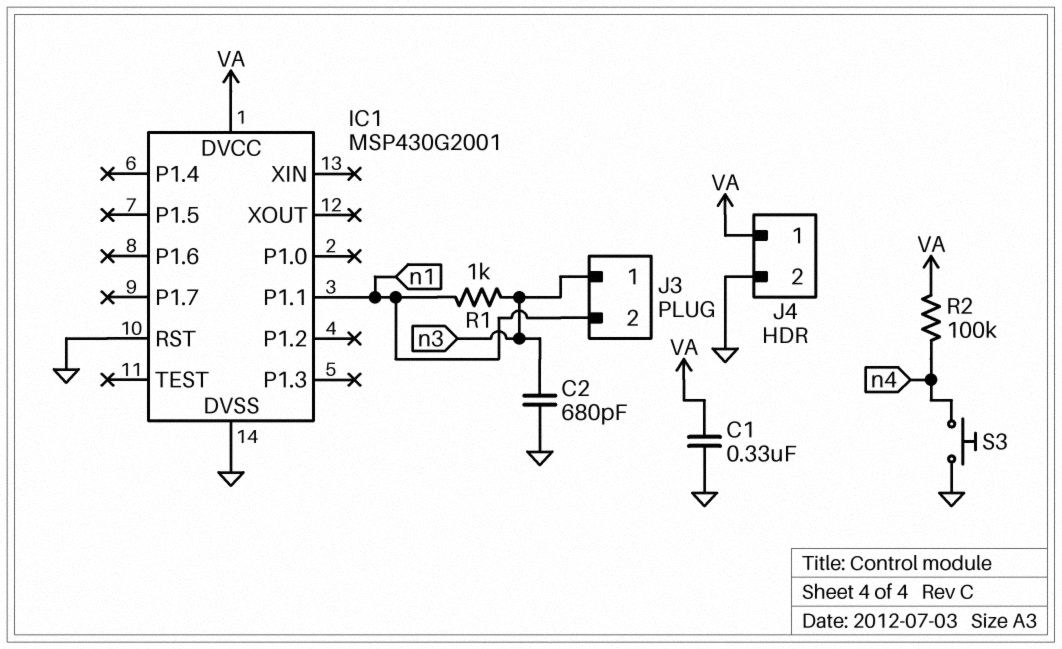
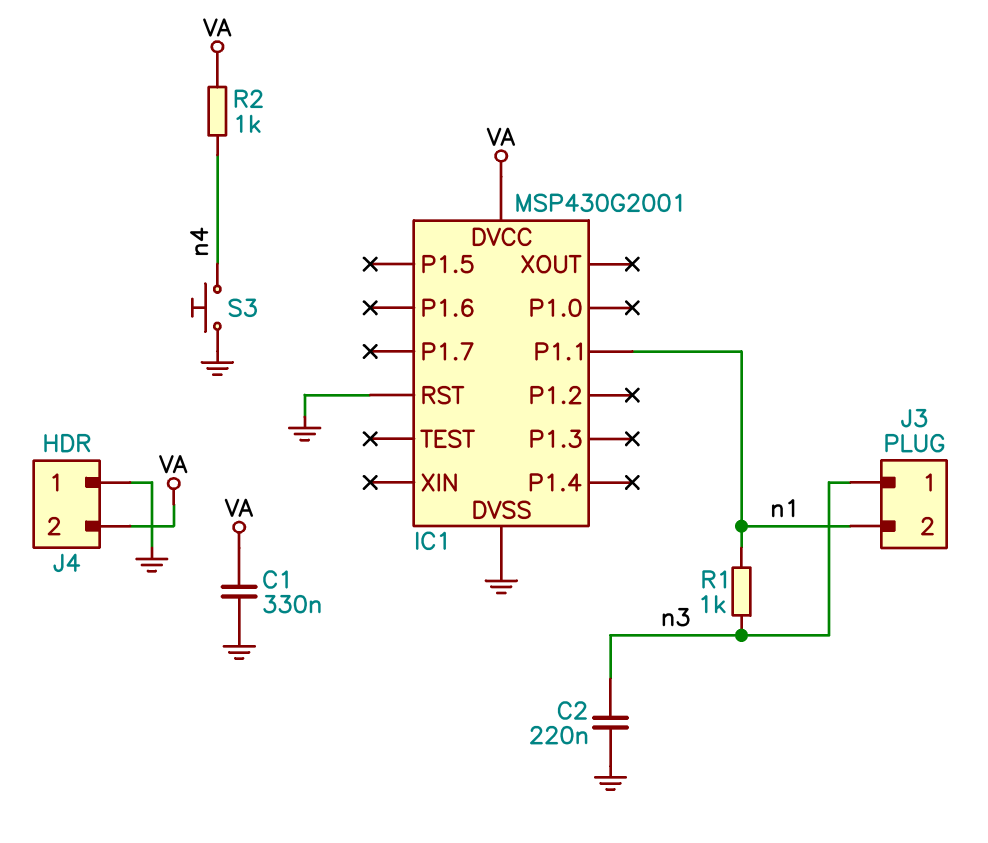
C2: 680pF (GND, n3) -> 220nF (GND, n3)
J4 pin 1: VA -> GND
J4 pin 2: GND -> VA
R2: 100k (VA, n4) -> 1k (VA, n4)

